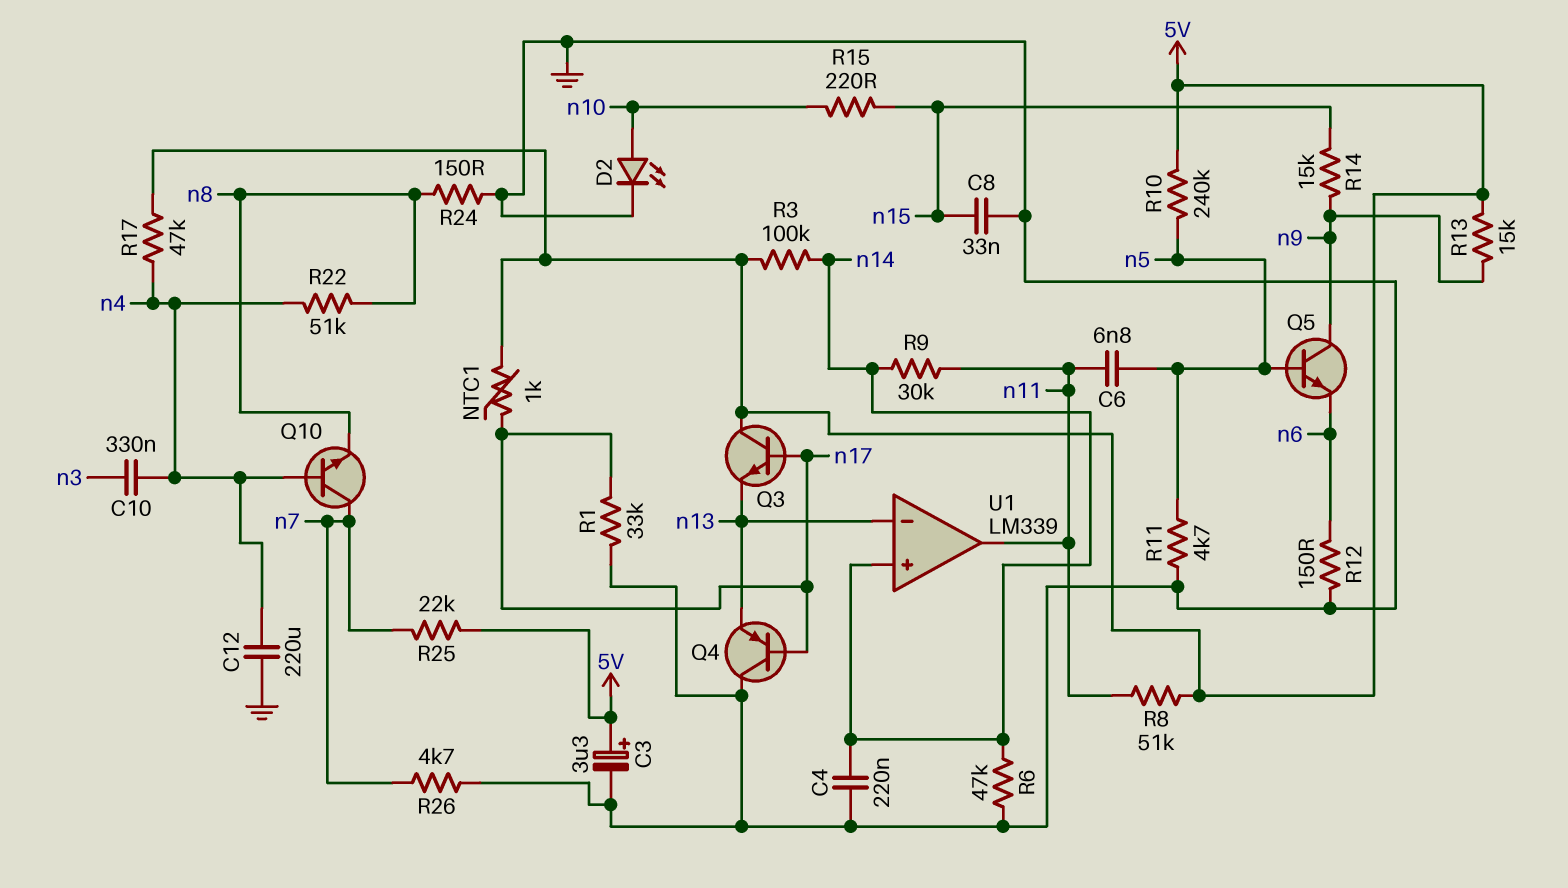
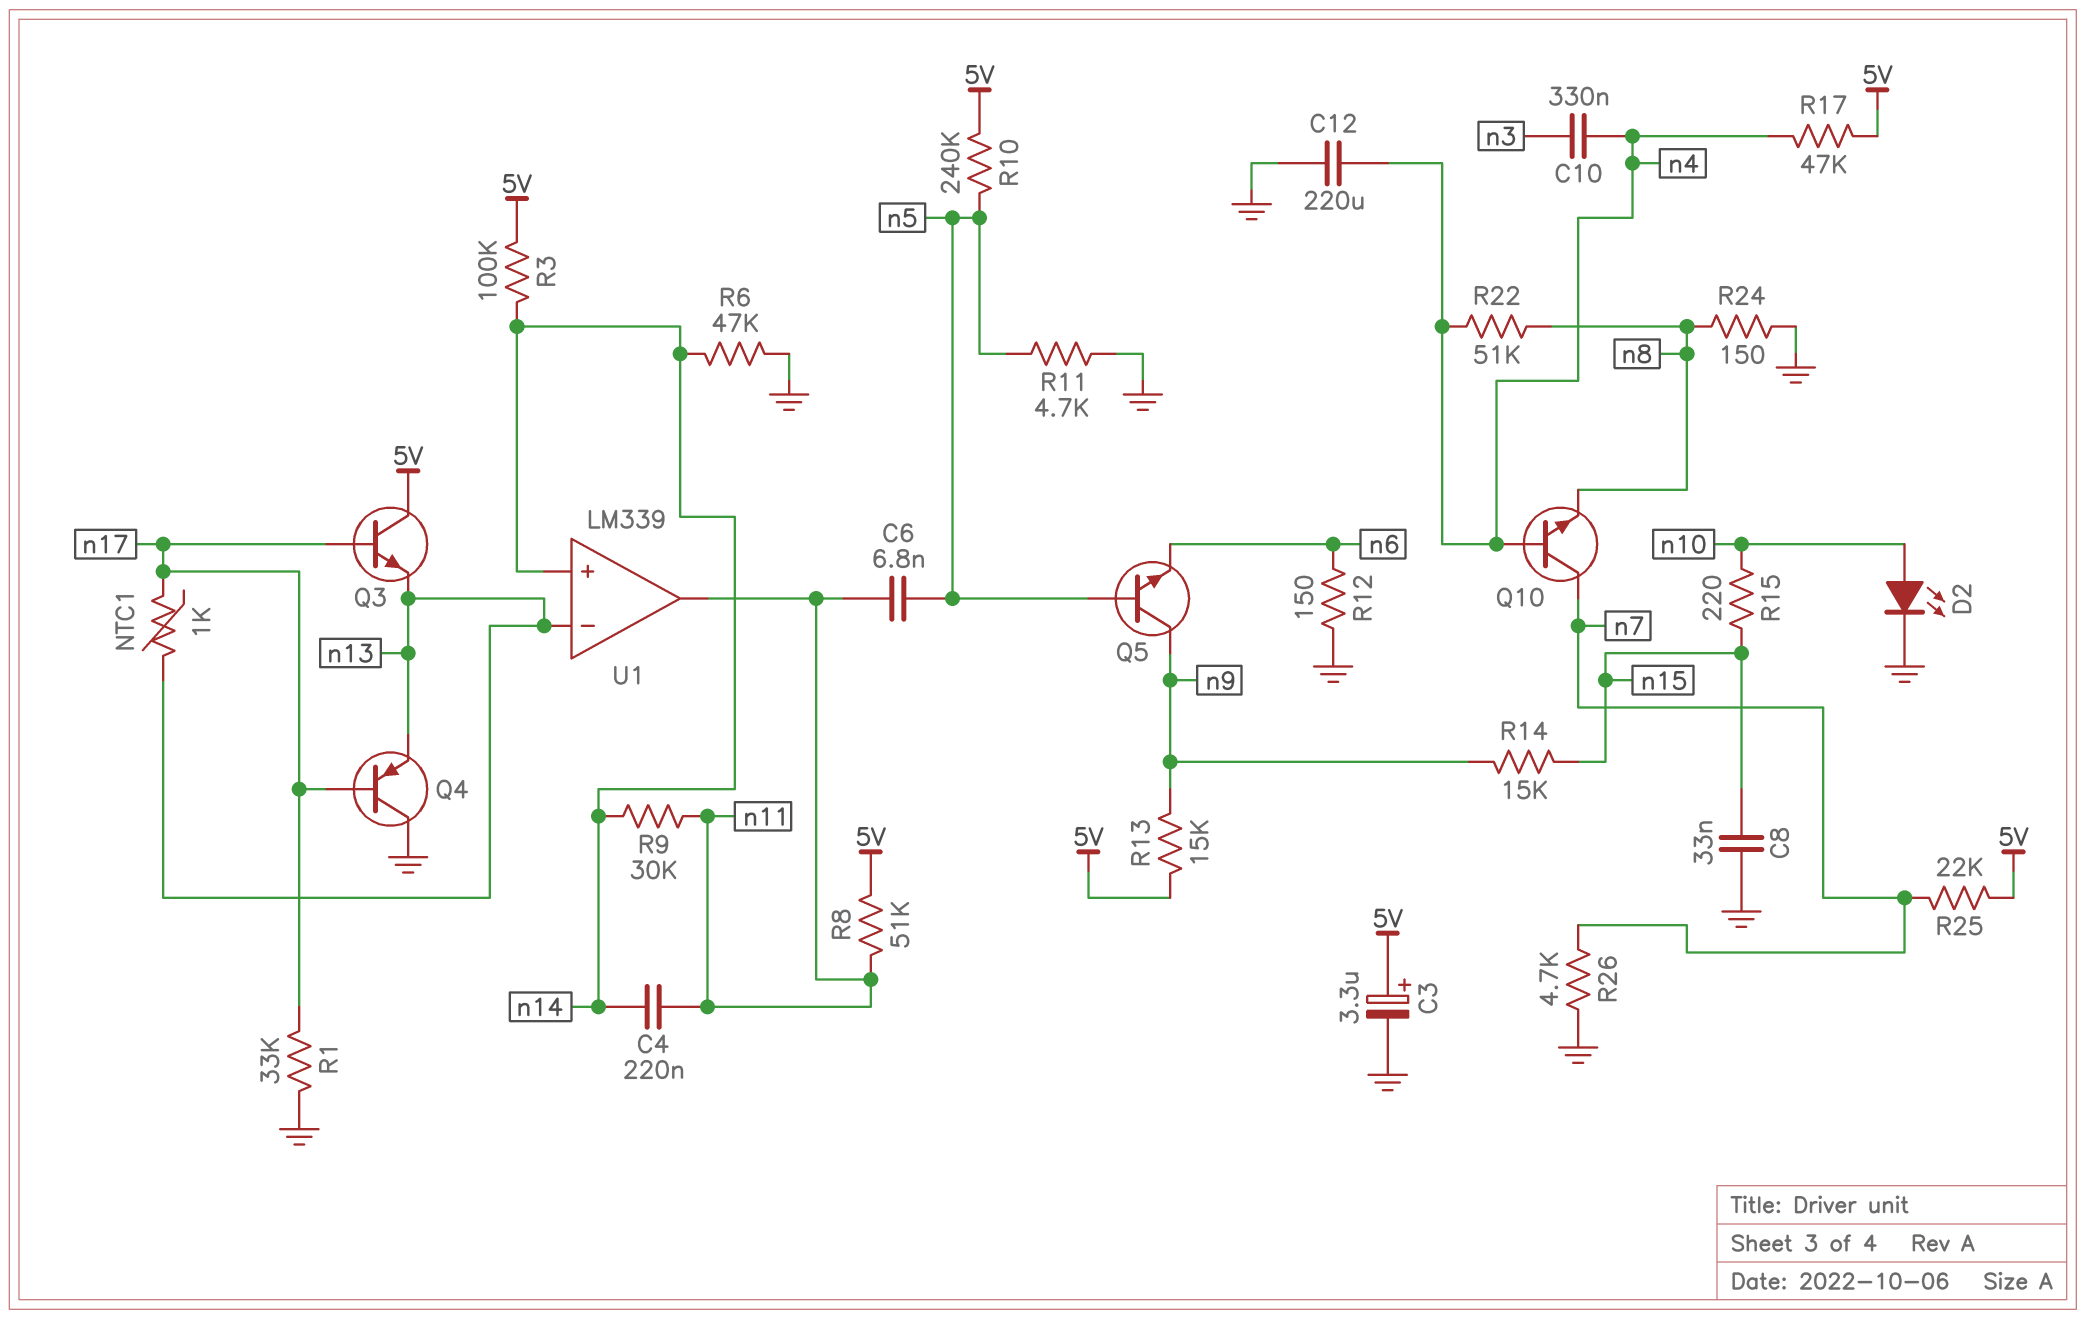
C4: 220nF (GND, n14) -> 220nF (n11, n14)
NTC1: 1k (5V, n17) -> 1k (n13, n17)

